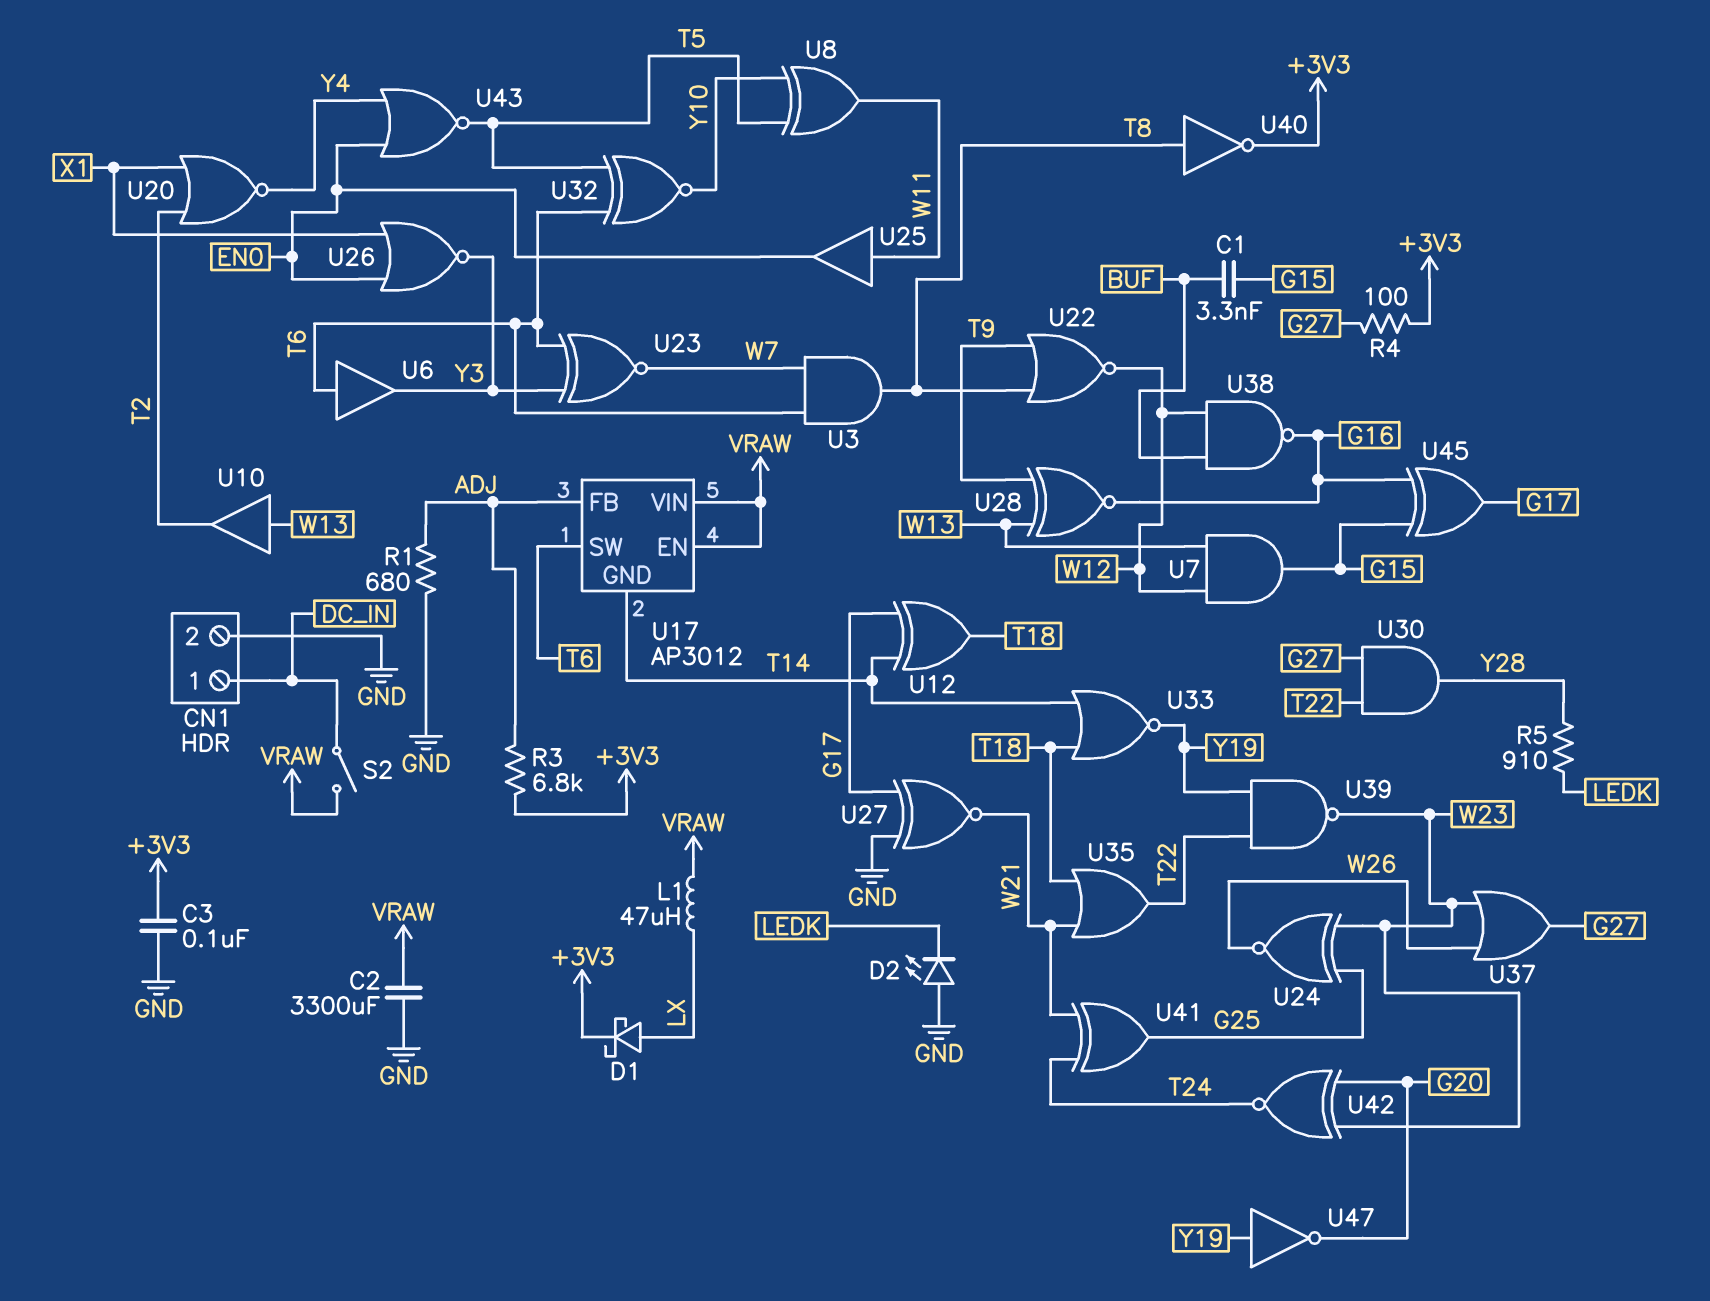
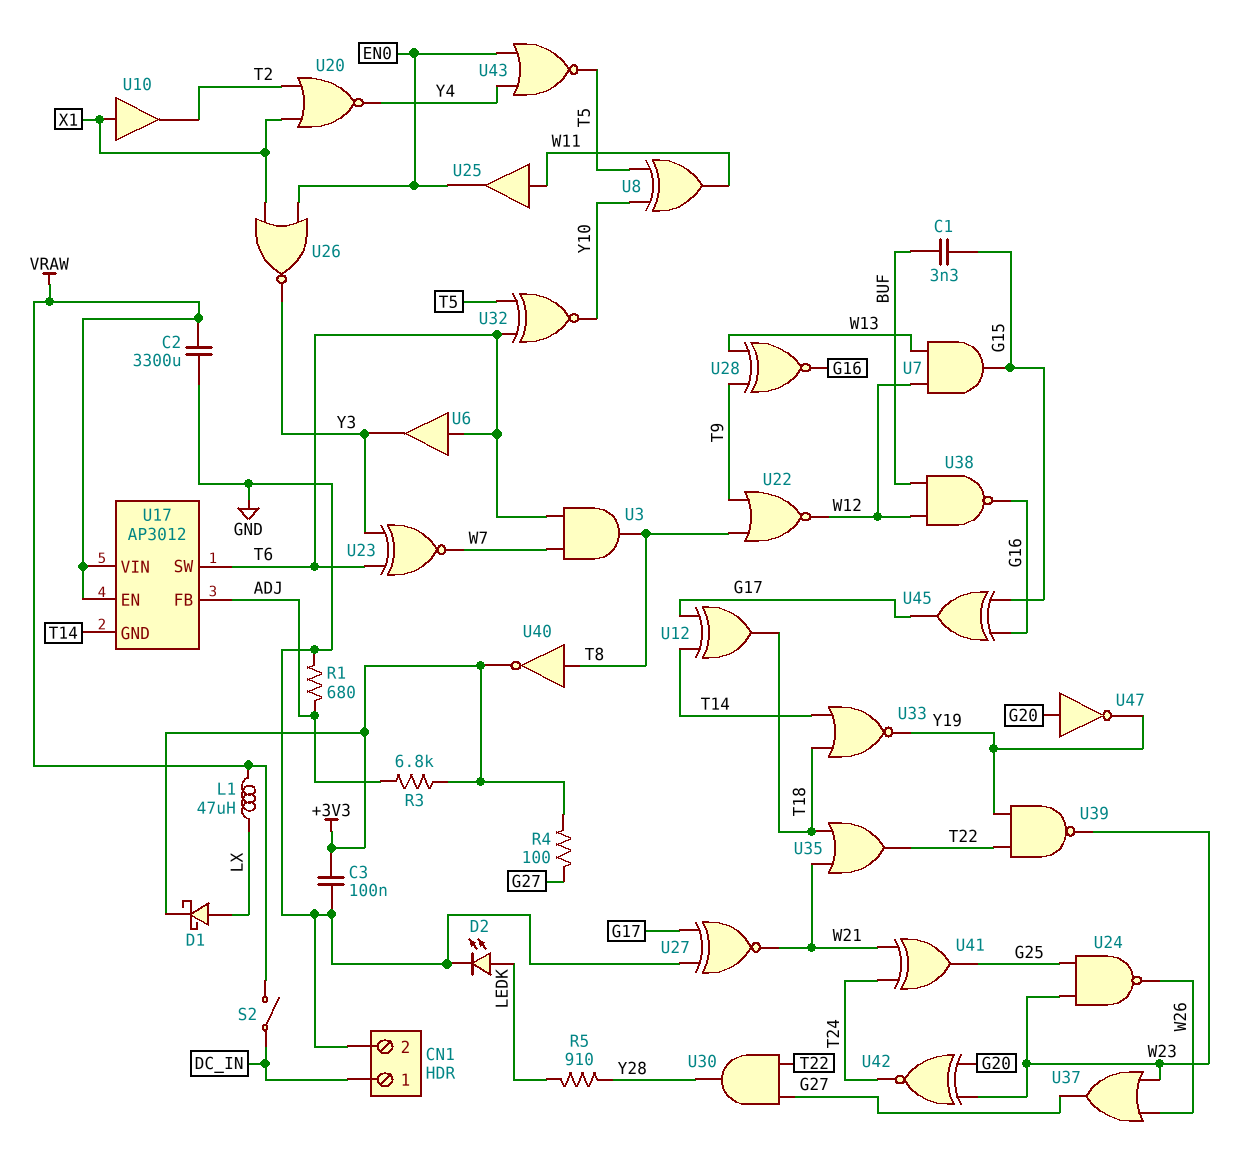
D2: LED (A GND, K LEDK) -> LED (A LEDK, K GND)
U10: buffer (in W13, out T2) -> buffer (in X1, out T2)
U24: XNOR (in G25, in W23, out W26) -> NAND (in G25, in W23, out W26)
U47: NOT (in Y19, out G20) -> NOT (in G20, out Y19)

